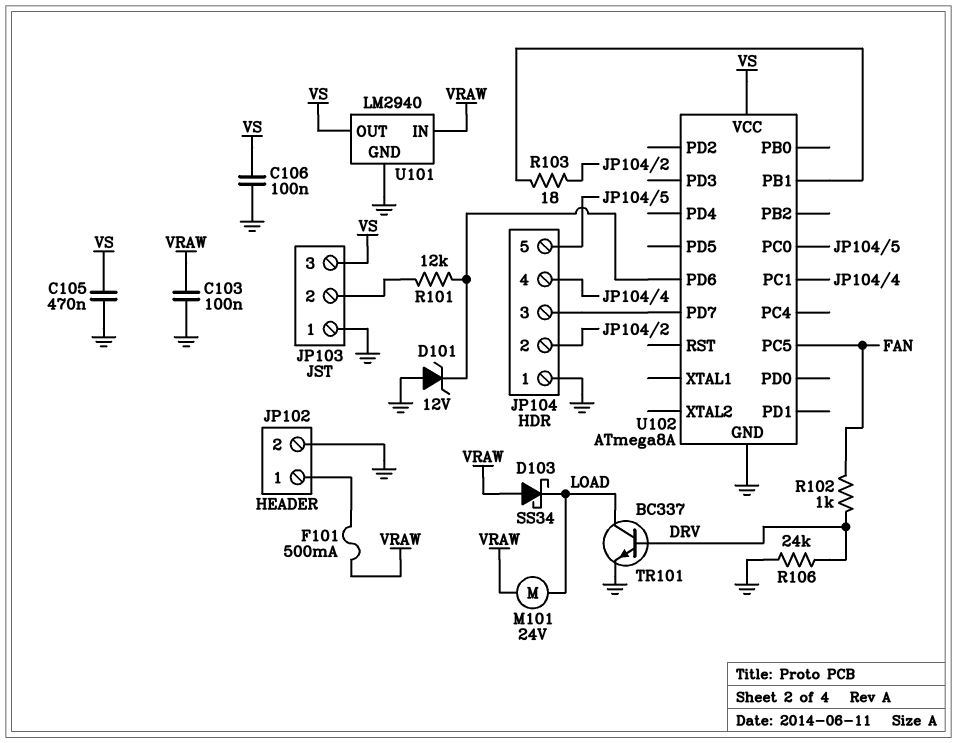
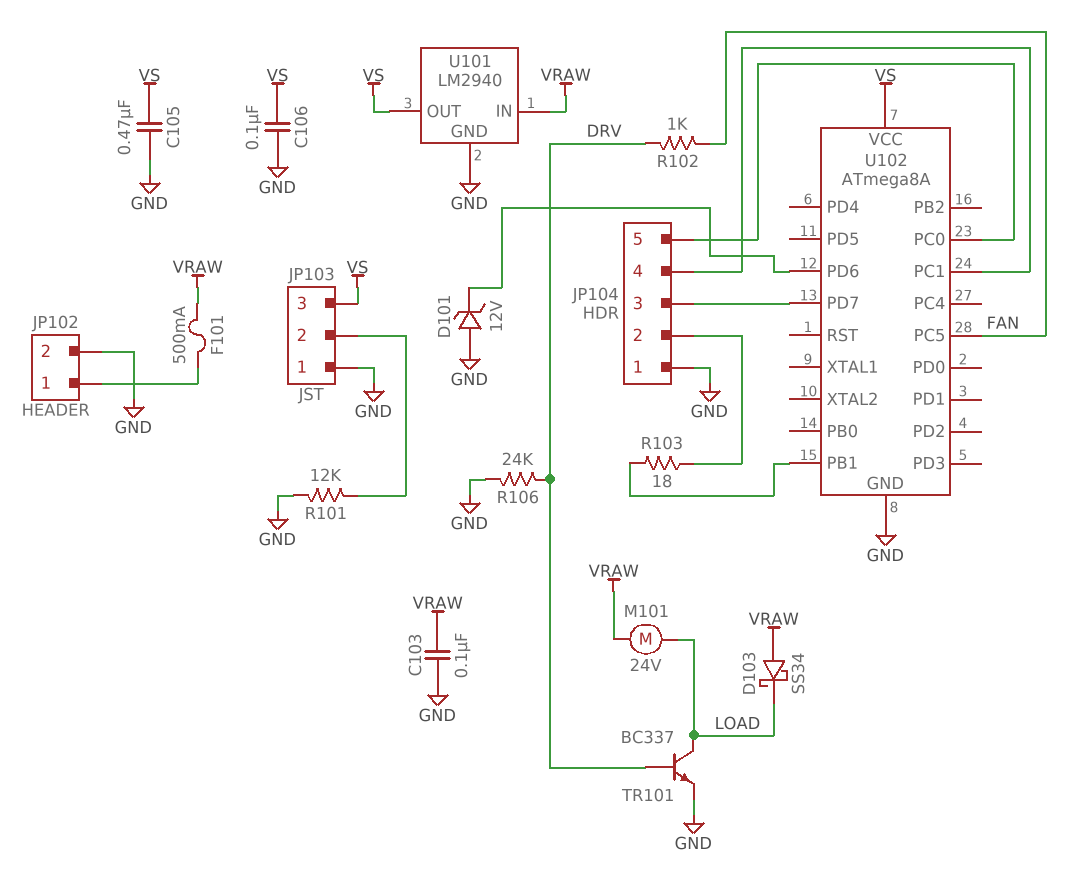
R101: 12k (JP103/2, U102/PD6) -> 12k (GND, JP103/2)

